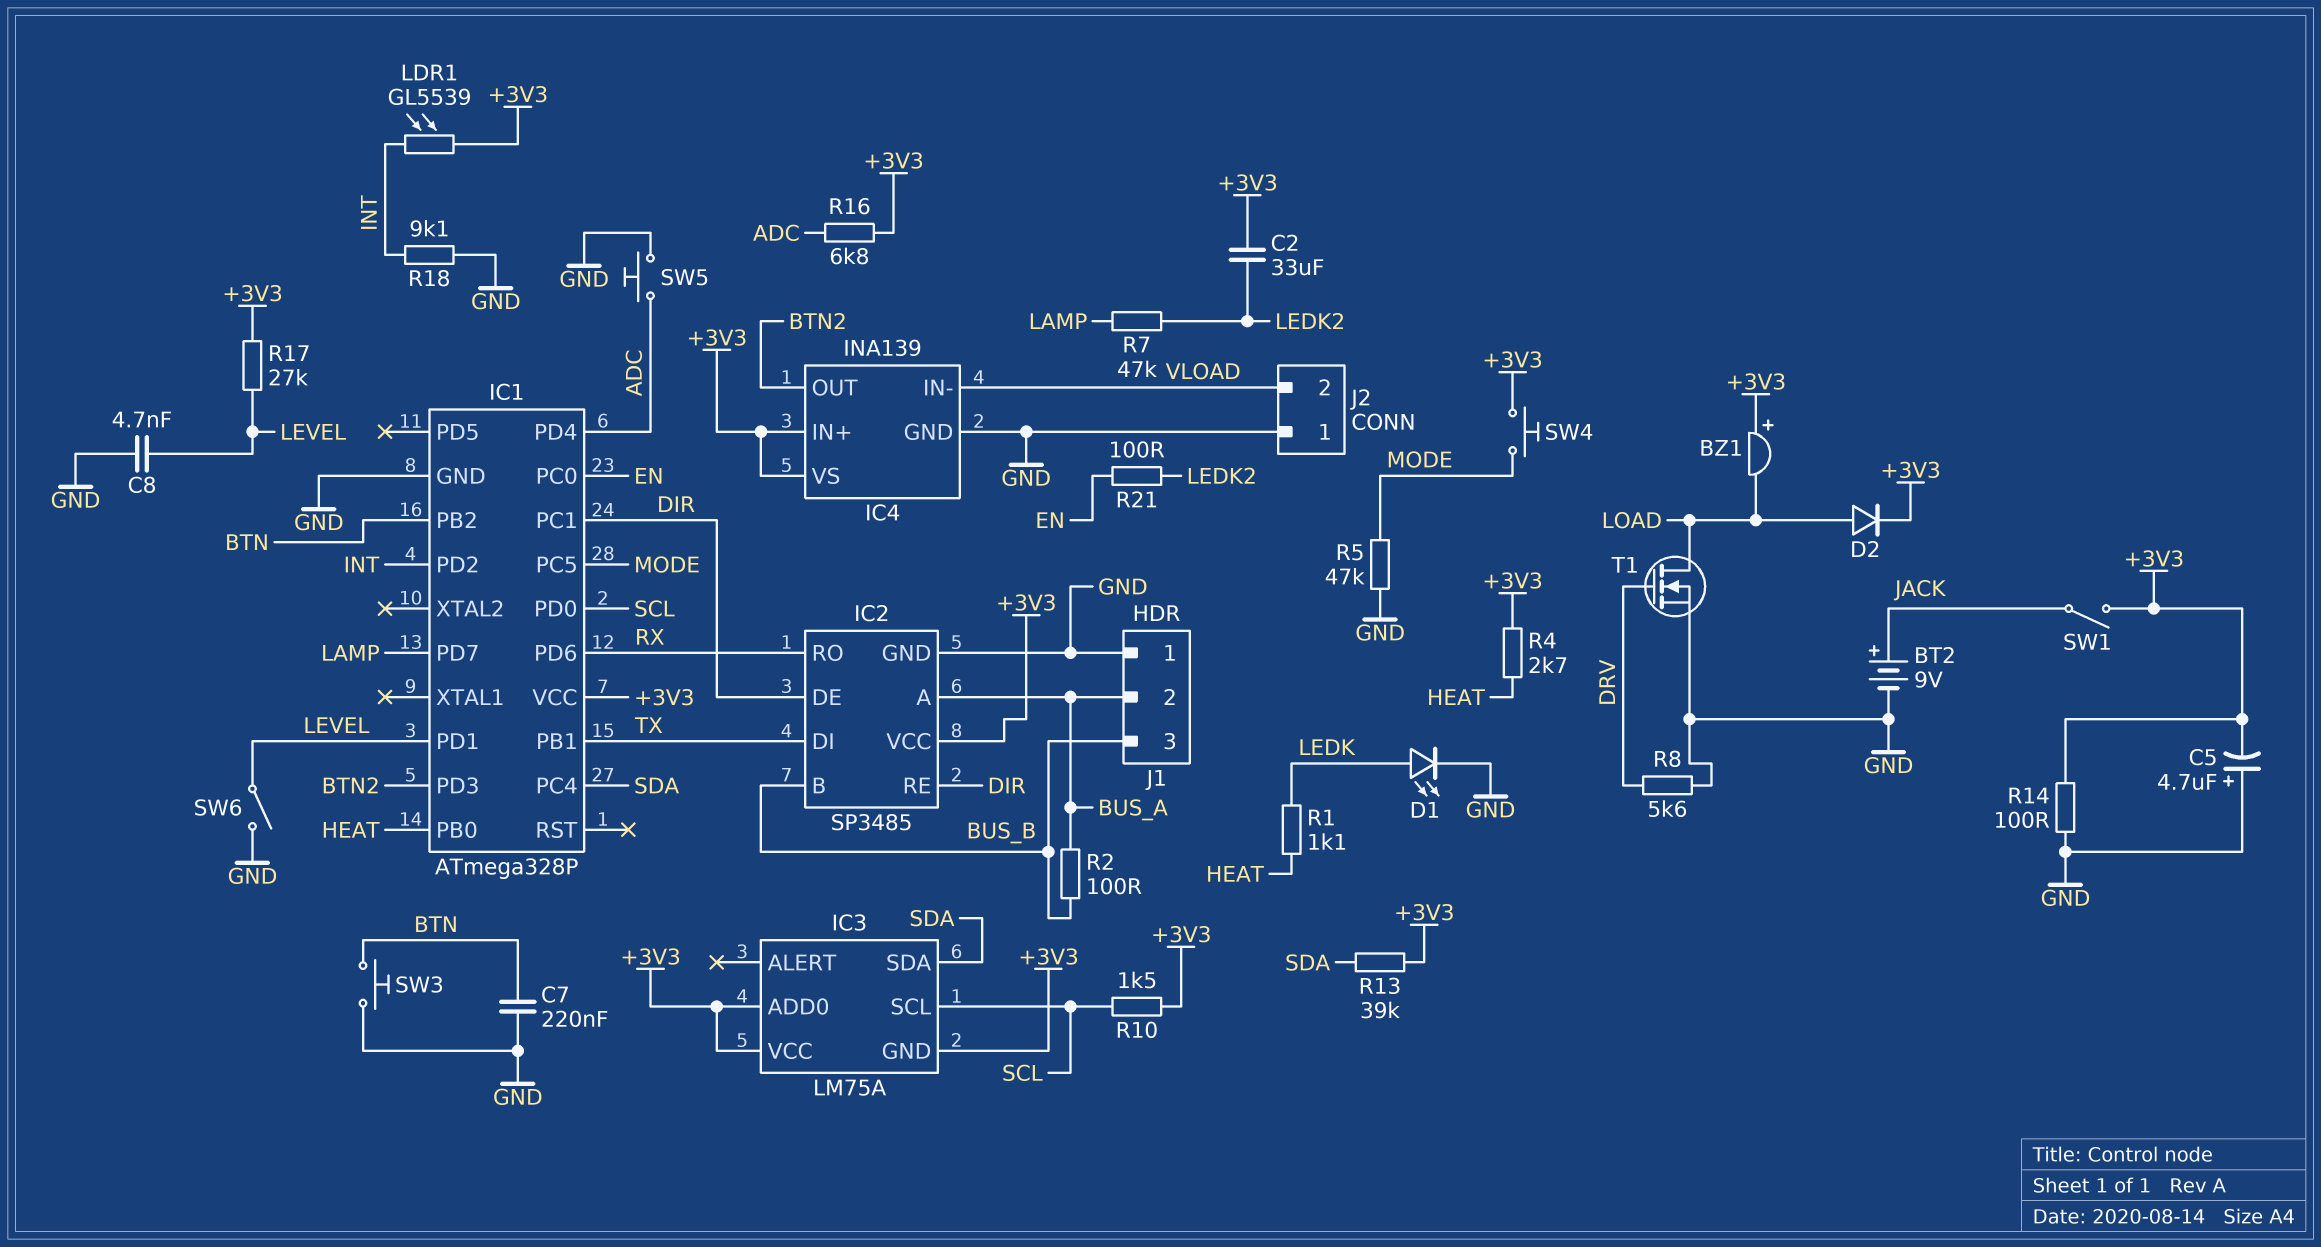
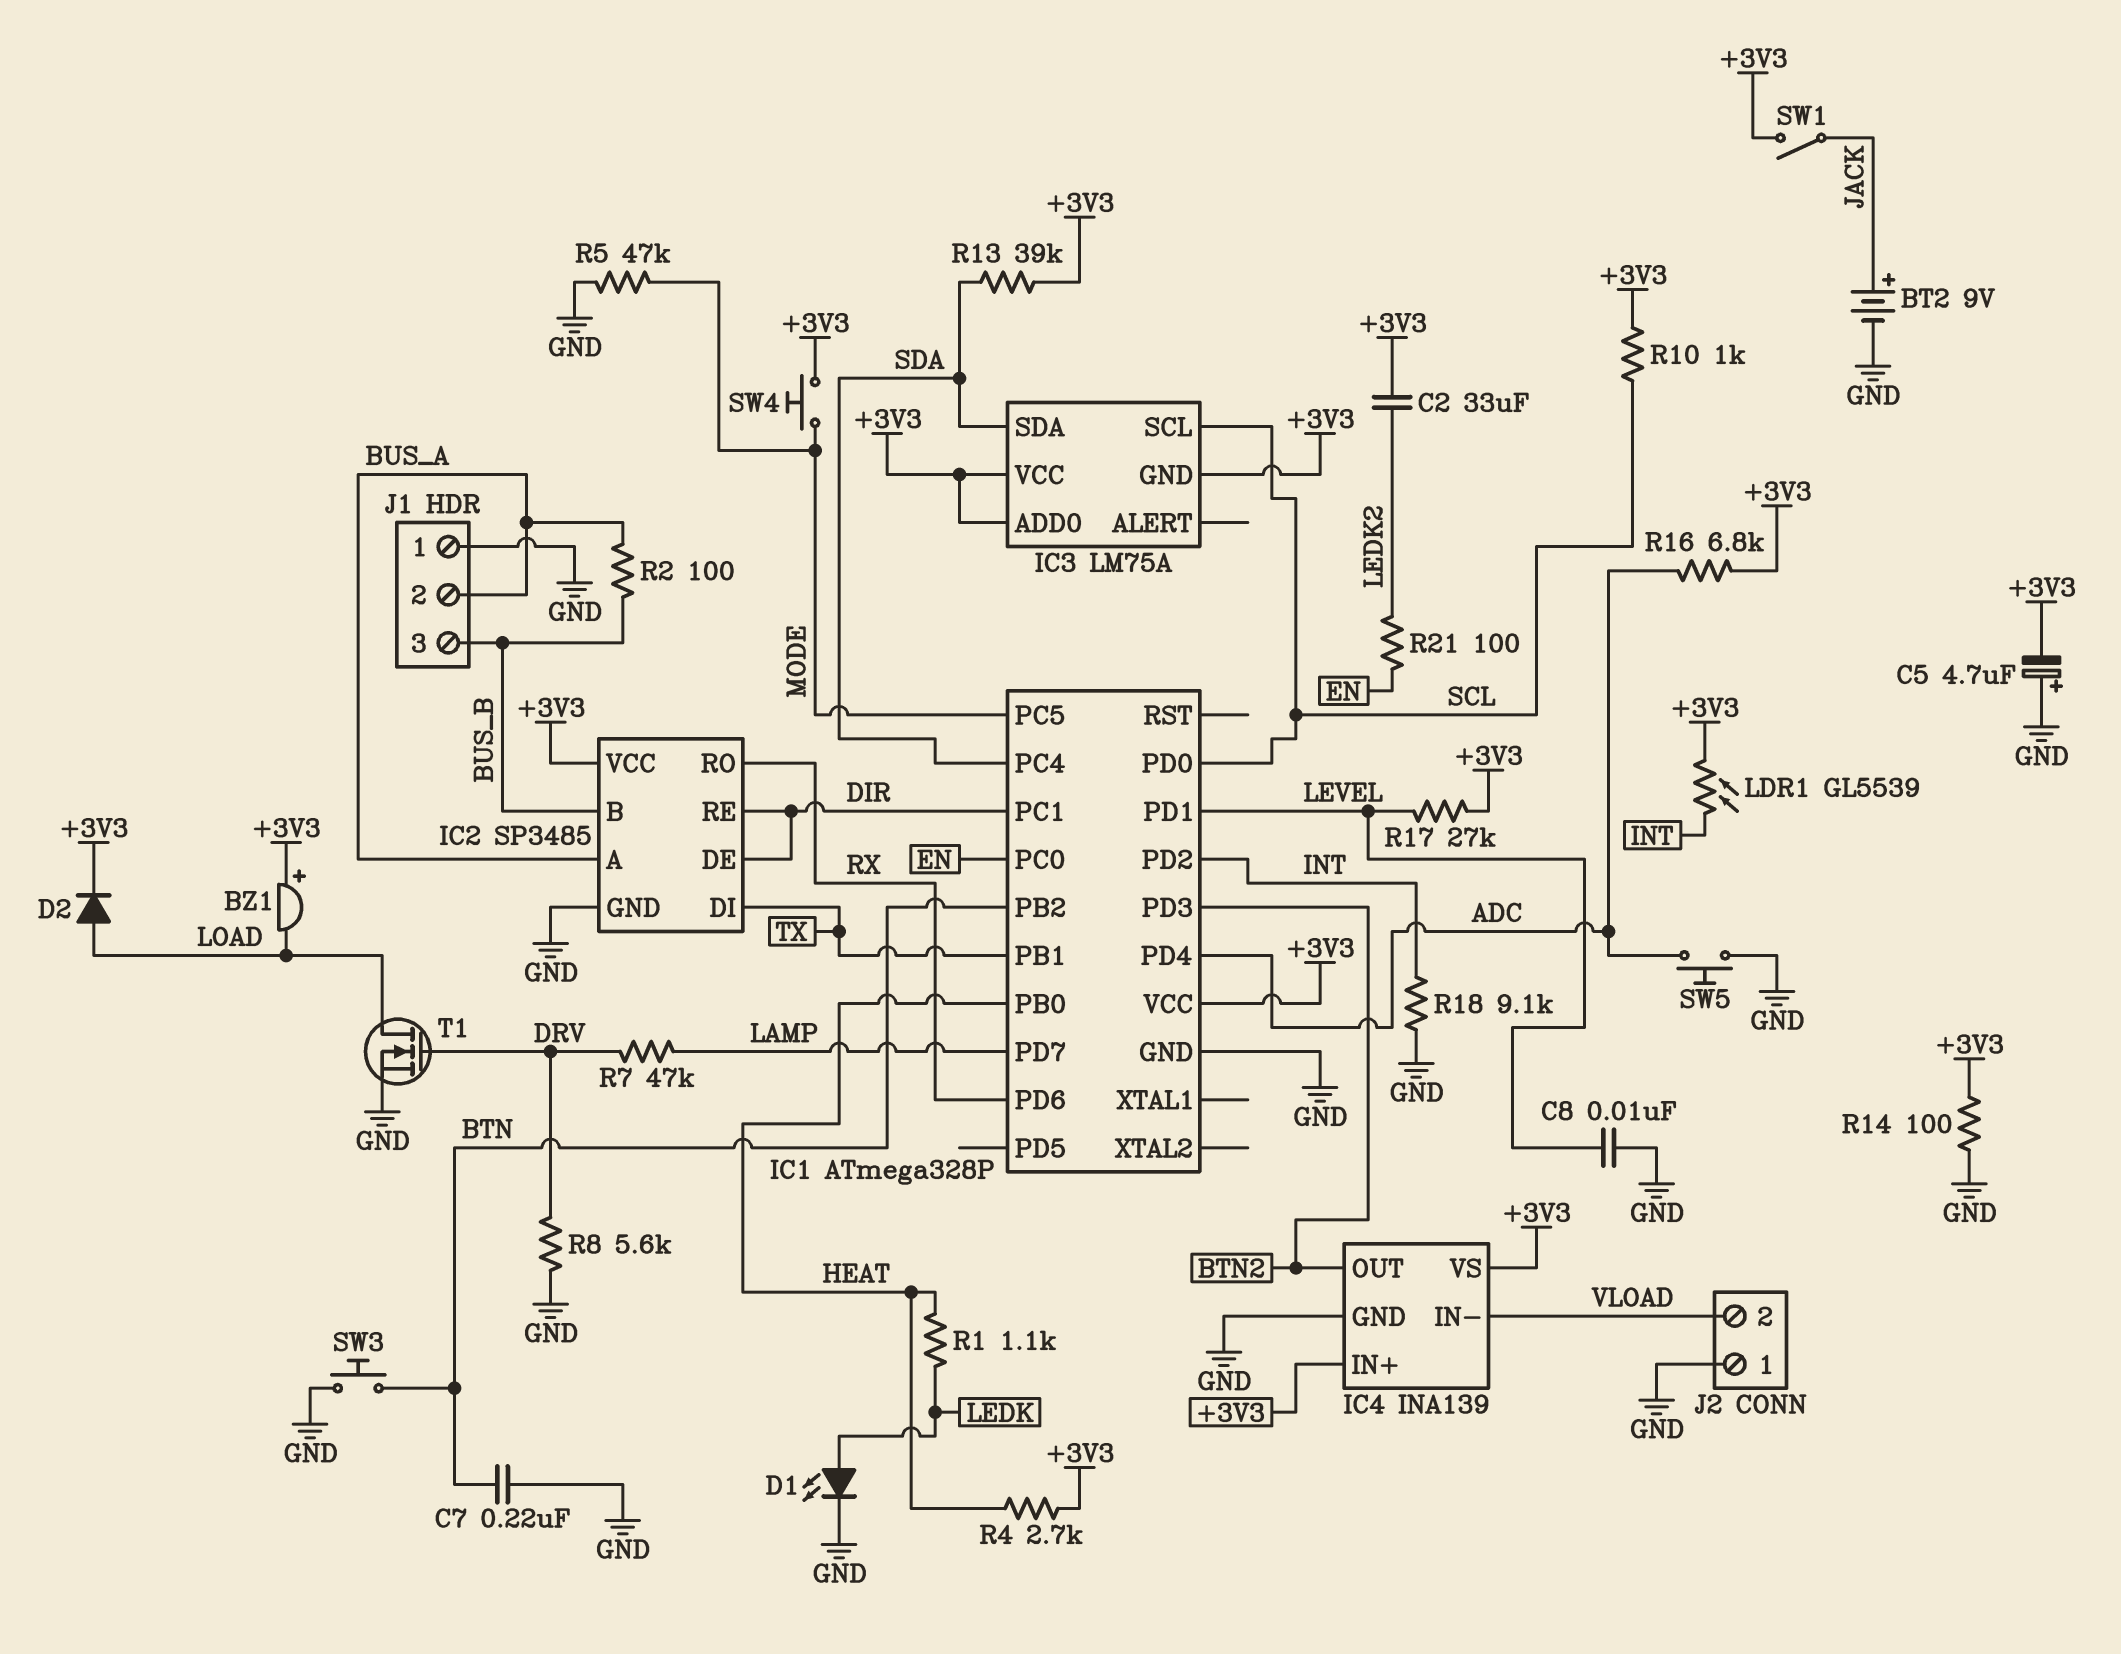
C8: 4.7nF (GND, LEVEL) -> 10nF (GND, LEVEL)
R7: 47k (LAMP, LEDK2) -> 47k (DRV, LAMP)
R10: 1.5k (+3V3, SCL) -> 1k (+3V3, SCL)
SW6: switch (GND, LEVEL) -> none

